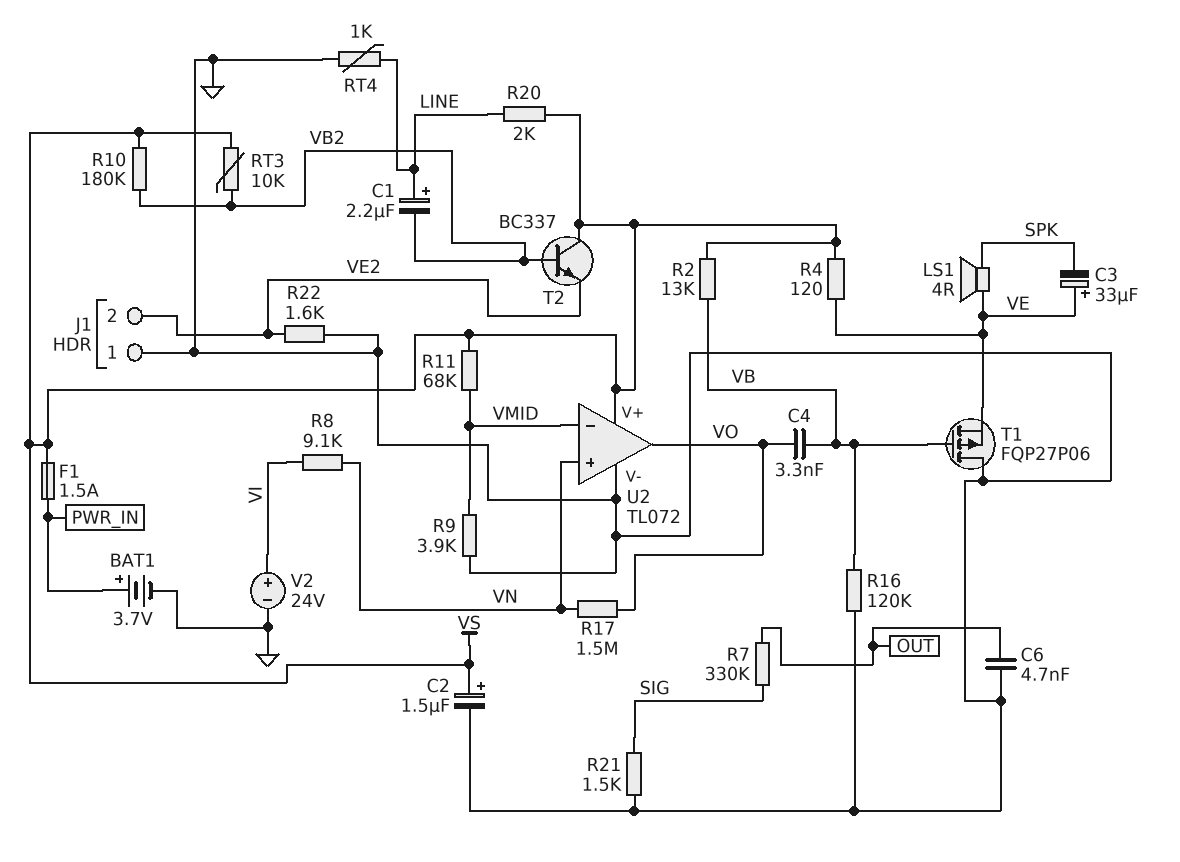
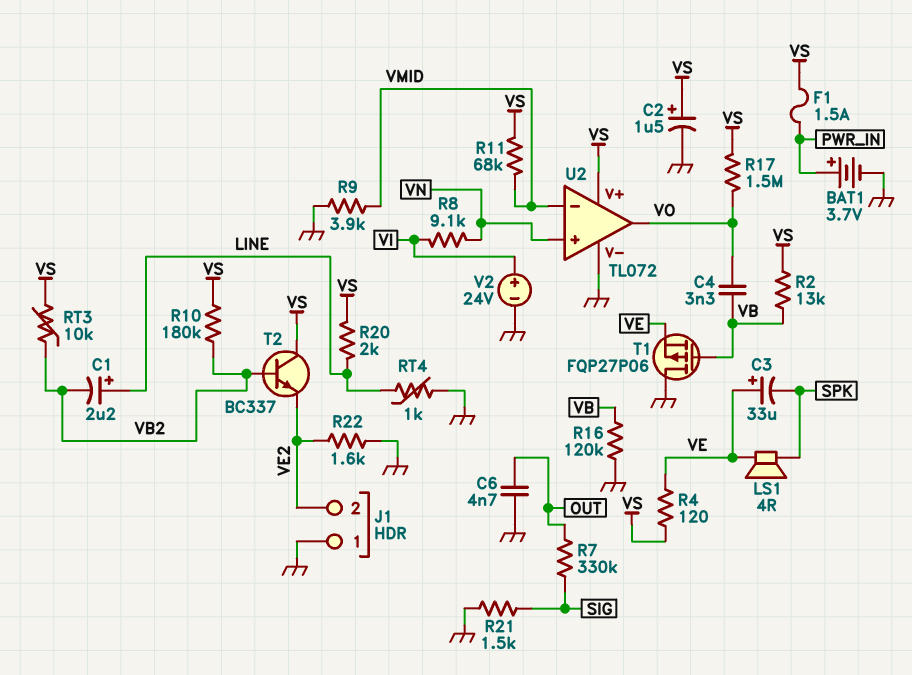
R17: 1.5M (VN, VO) -> 1.5M (VO, VS)

